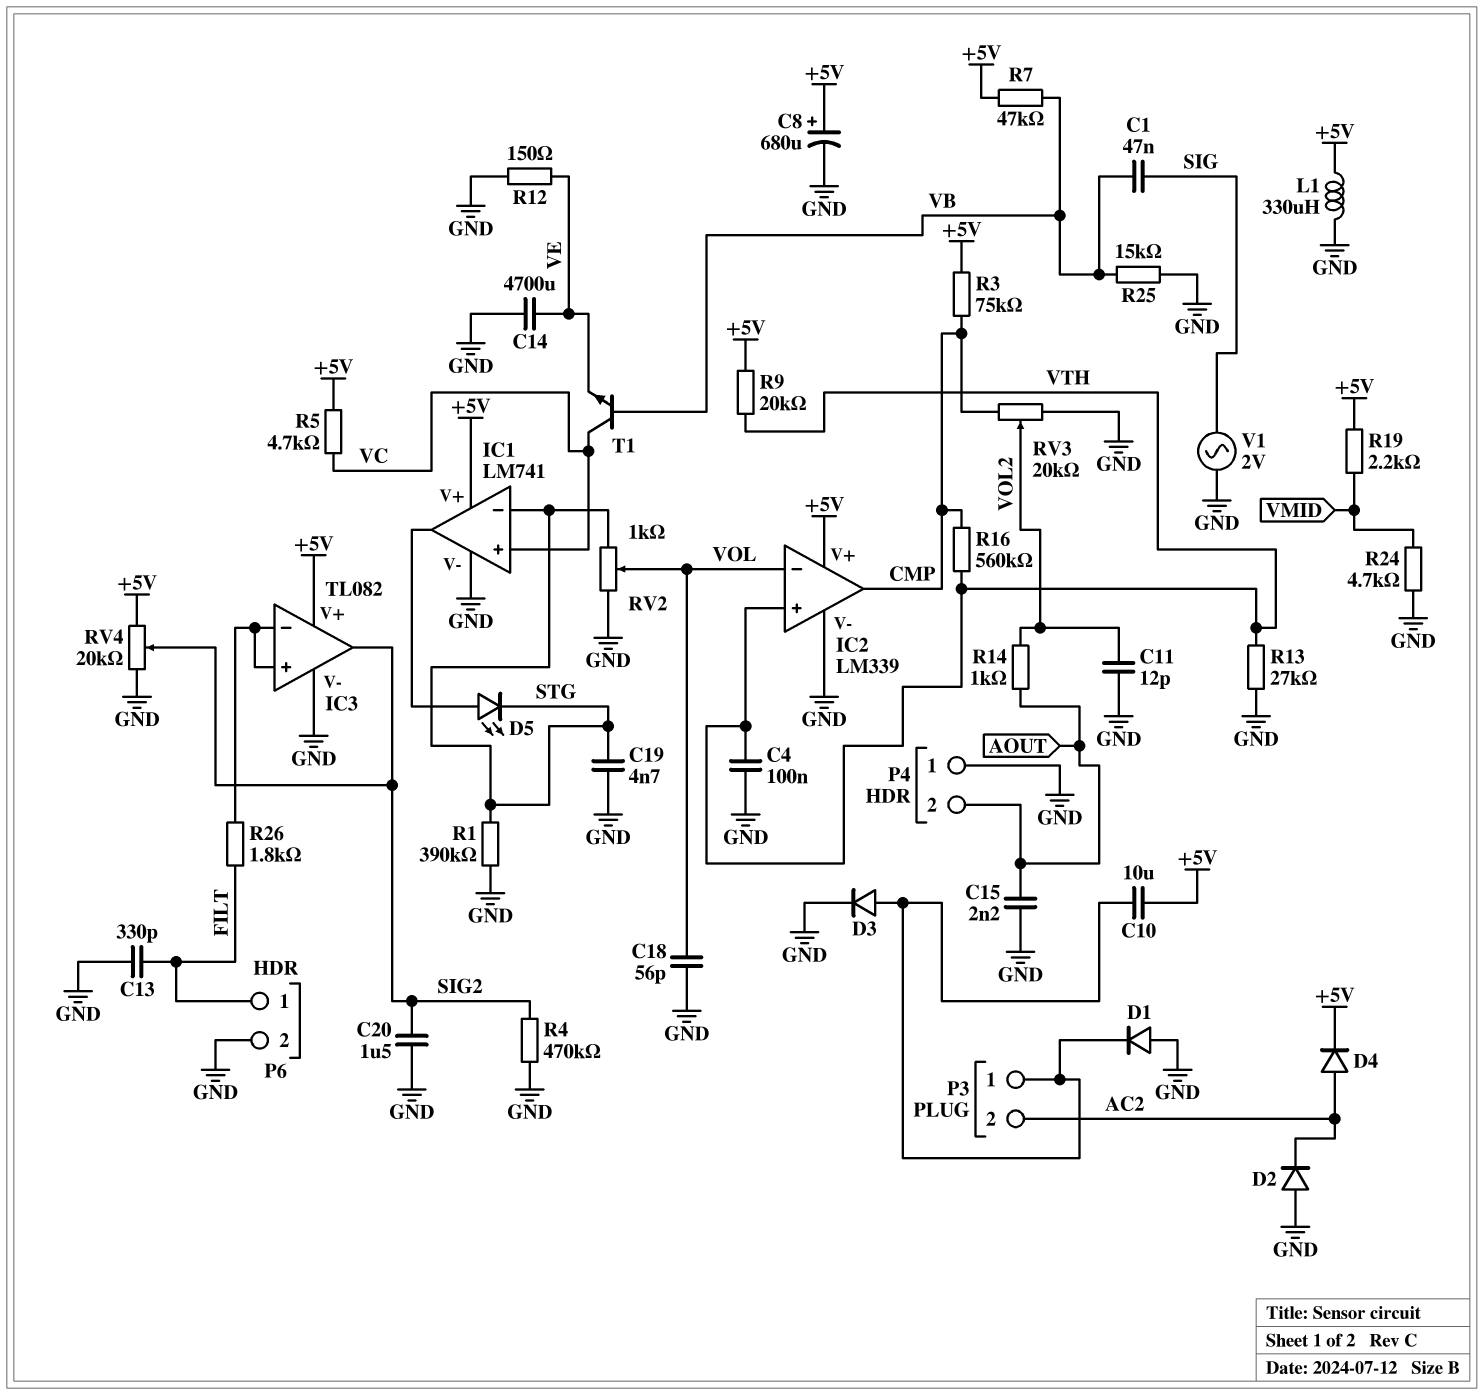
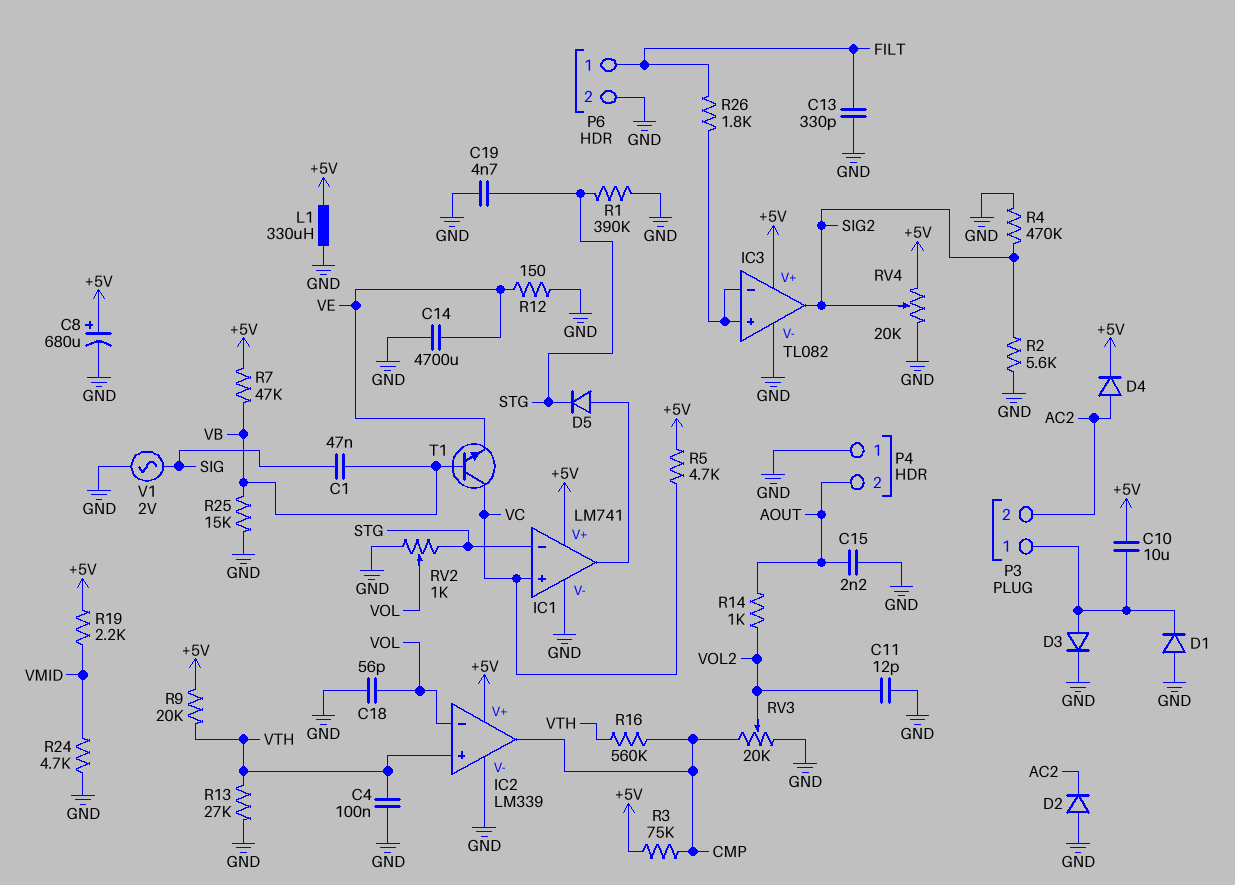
C20: 1.5uF (GND, SIG2) -> none
D5: LED (A IC1/out, K STG) -> diode (A IC1/out, K STG)
R2: none -> 5.6k (GND, SIG2)

